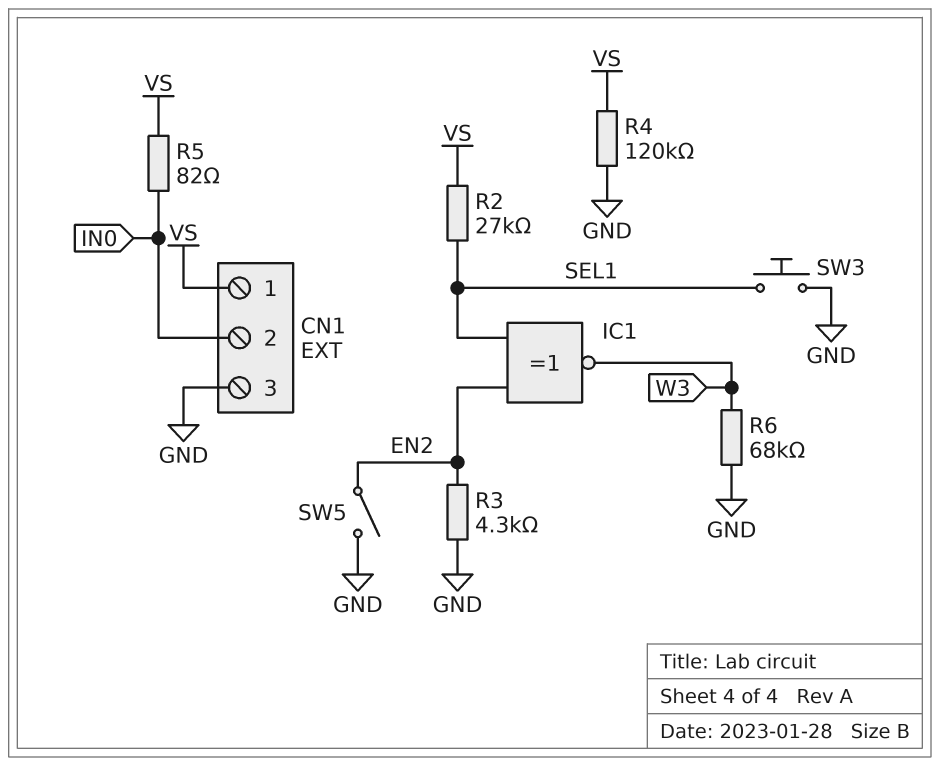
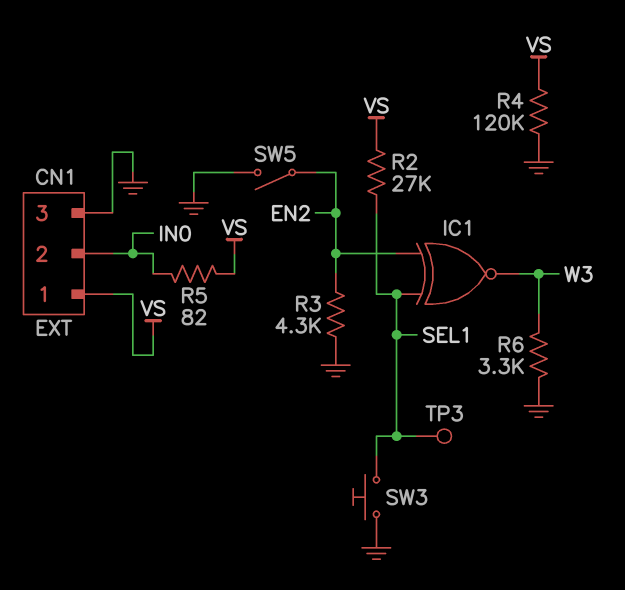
R6: 68k (GND, W3) -> 3.3k (GND, W3)
TP3: none -> test point (SEL1)

